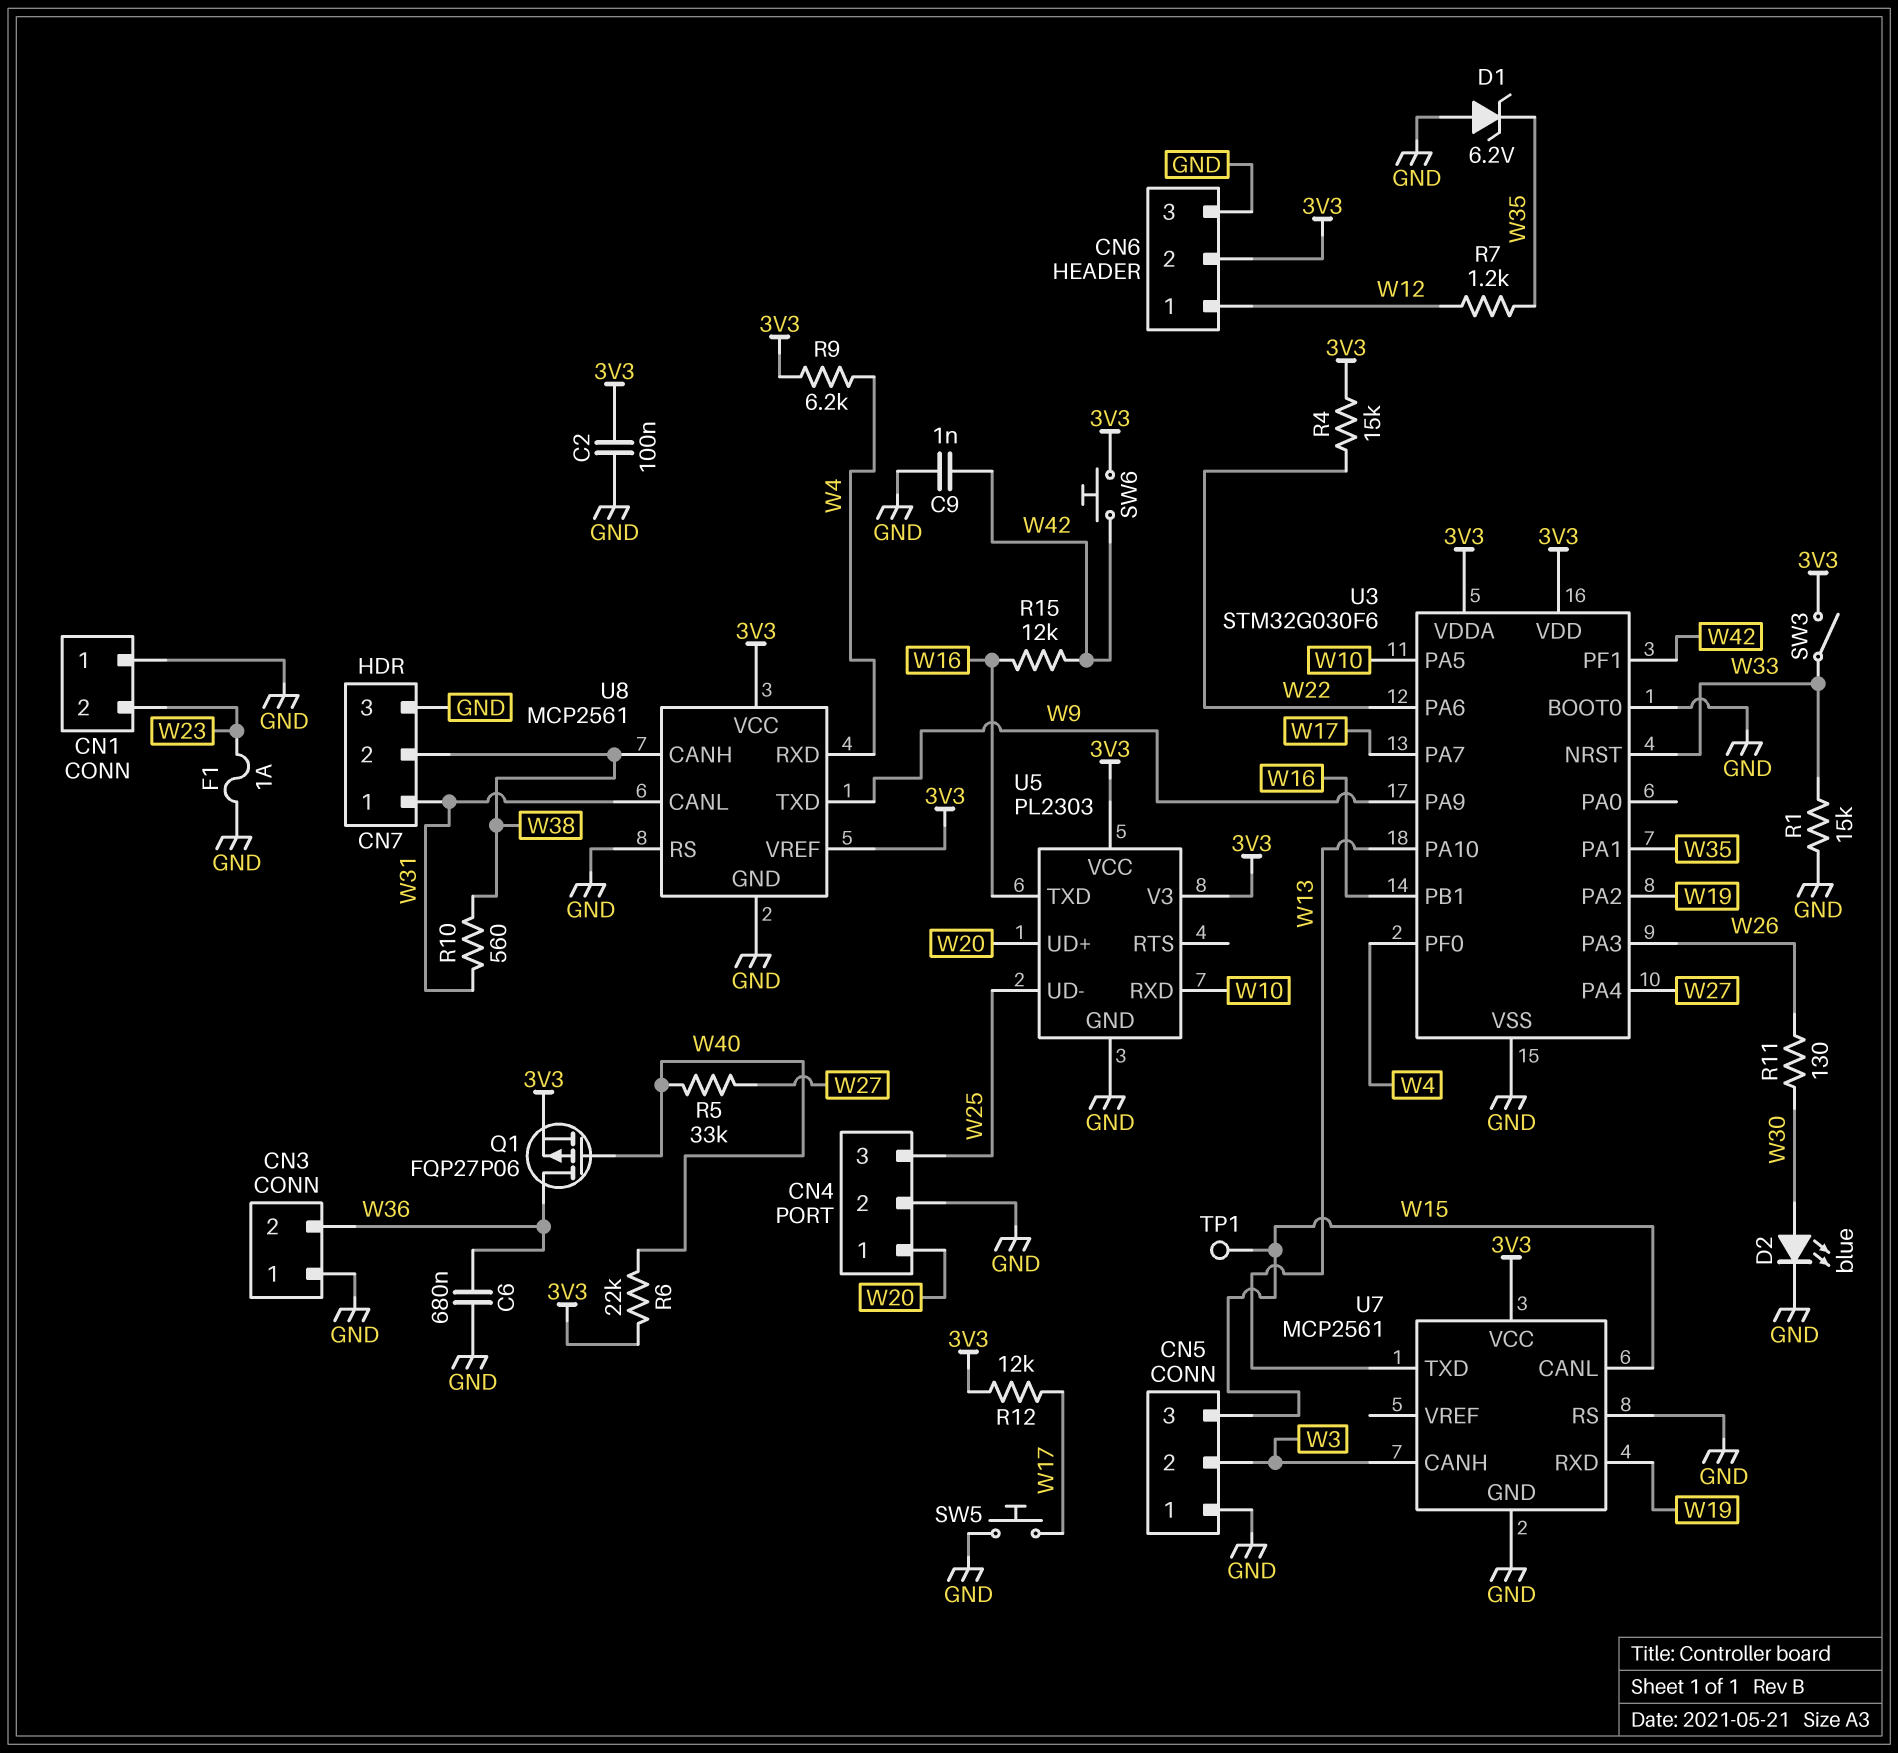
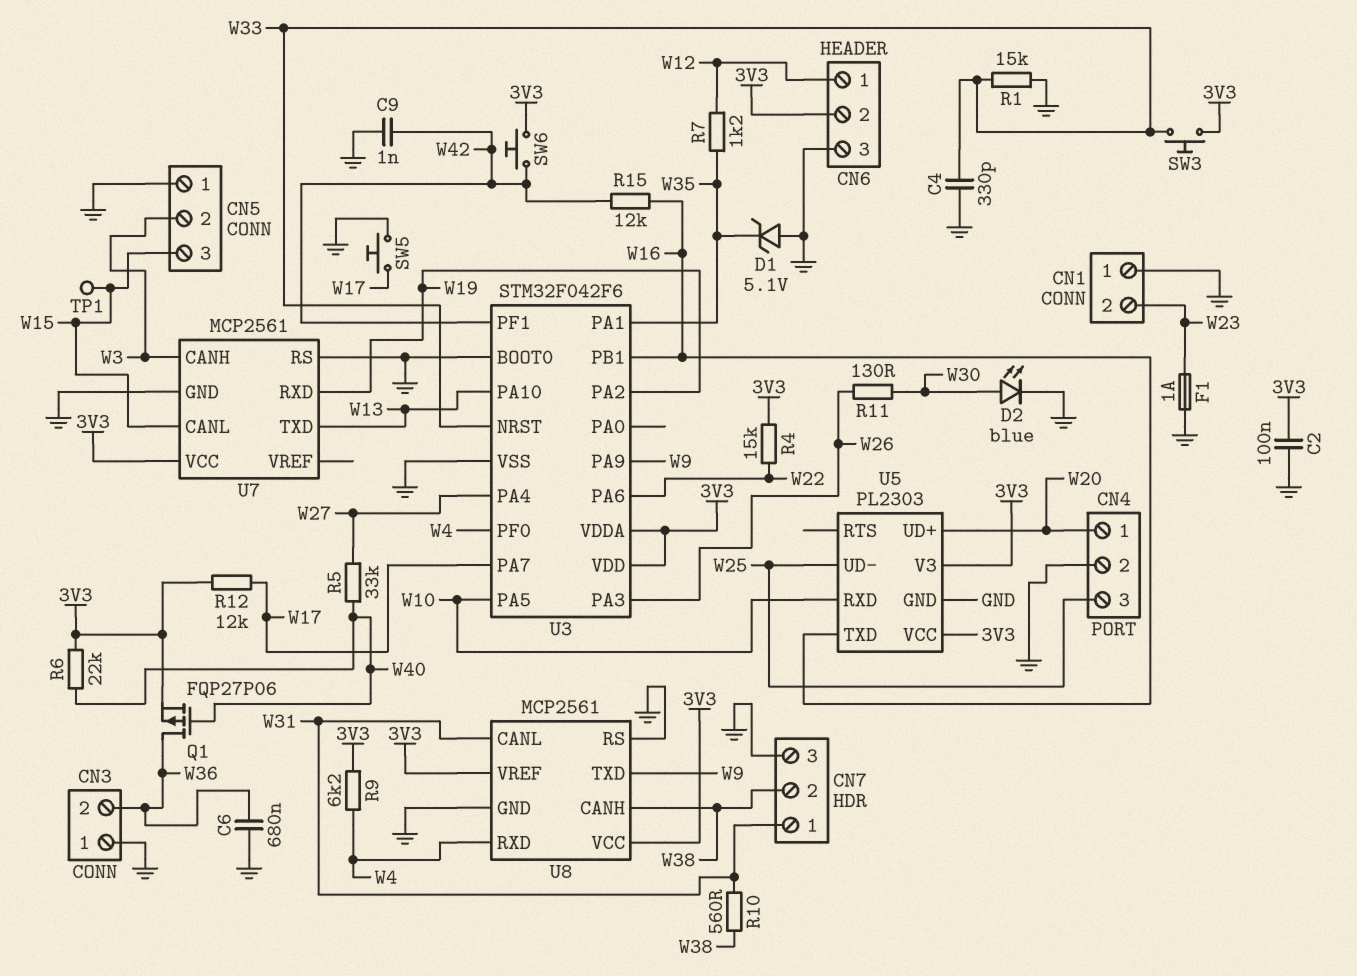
C4: none -> 330pF (GND, W33)
D1: zener 6.2V (A GND, K W35) -> zener 5.1V (A GND, K W35)
SW3: switch (3V3, W33) -> button (3V3, W33)
U3: STM32G030F6 -> STM32F042F6

